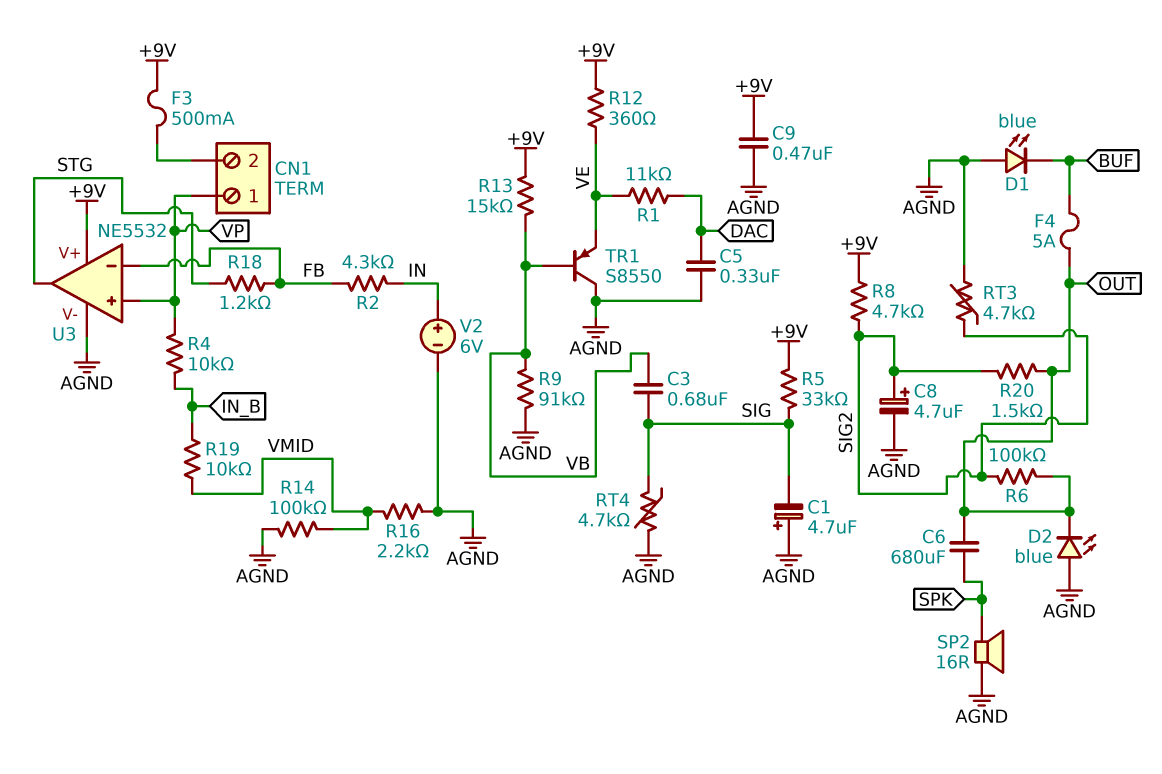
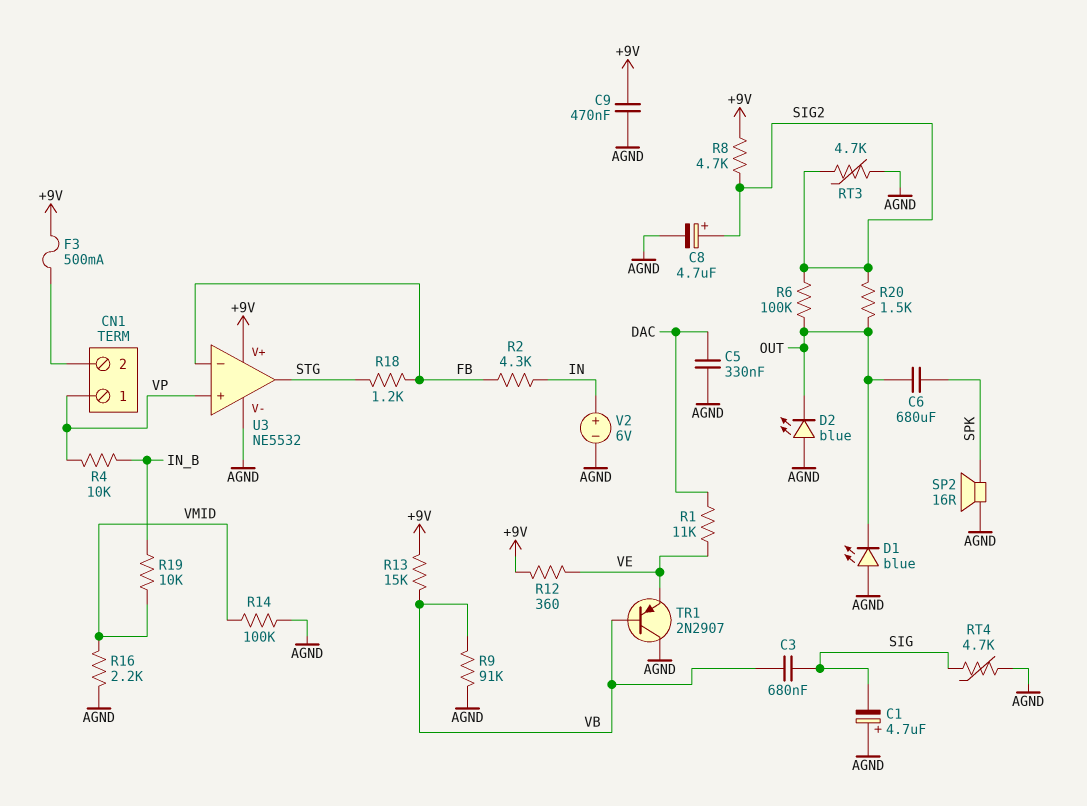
D1: LED blue (A AGND, K BUF) -> LED blue (A AGND, K OUT)
F4: 5A (BUF, OUT) -> none
R5: 33k (+9V, SIG) -> none
TR1: PNP S8550 (B VB, C AGND, E VE) -> PNP 2N2907 (B VB, C AGND, E VE)

